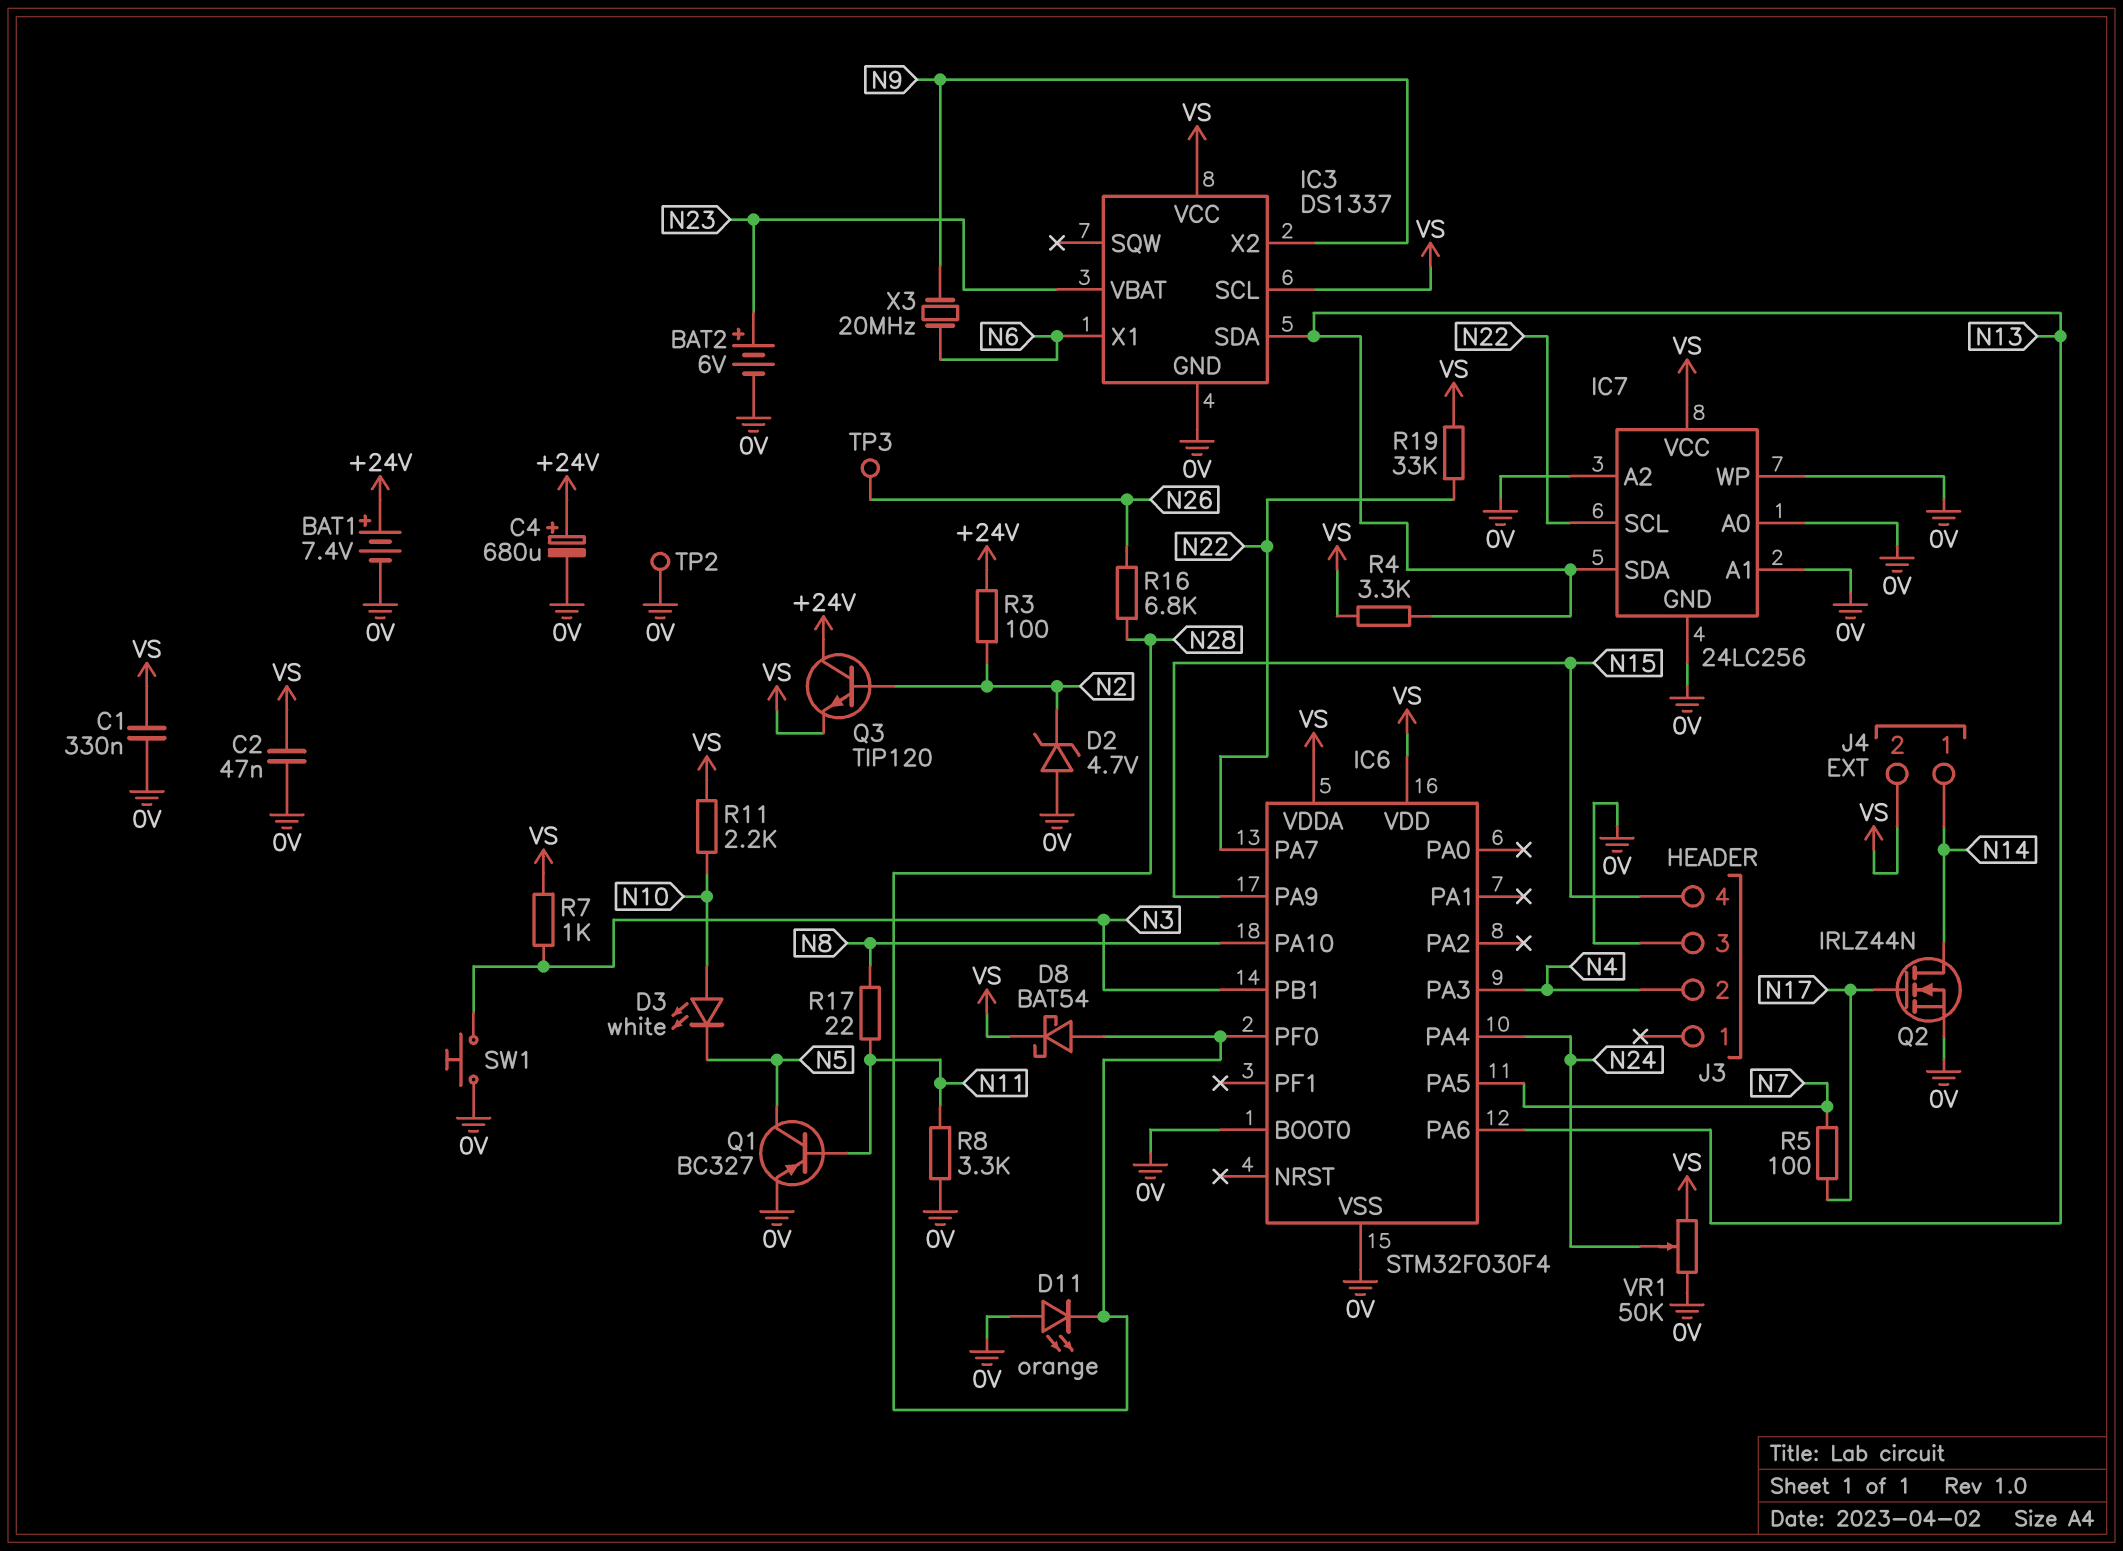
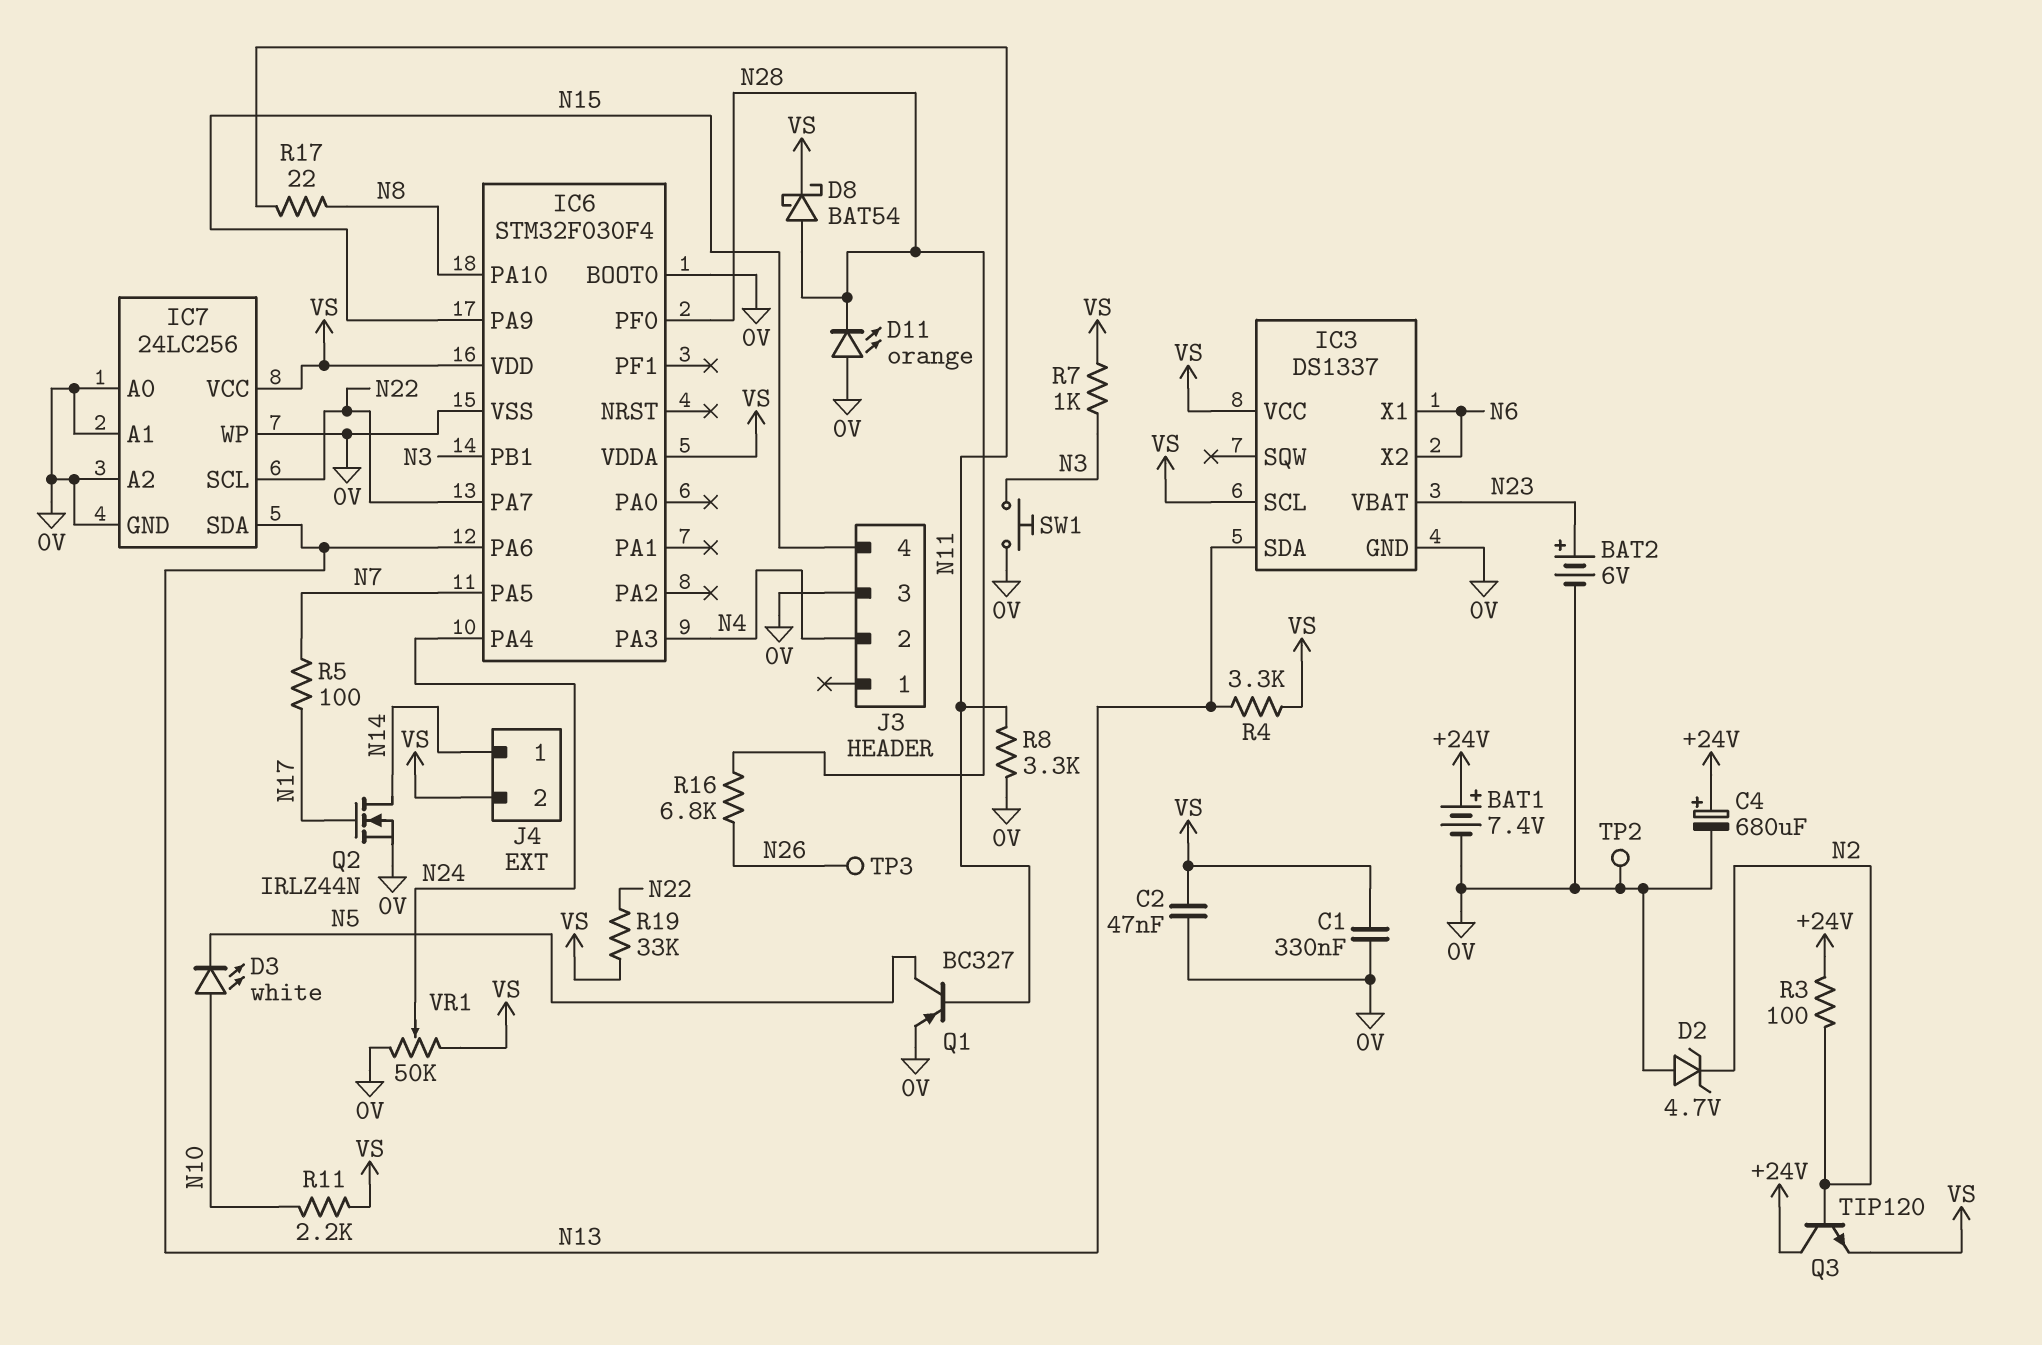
IC3 pin X2: N9 -> N6
X3: 20MHz (N6, N9) -> none

